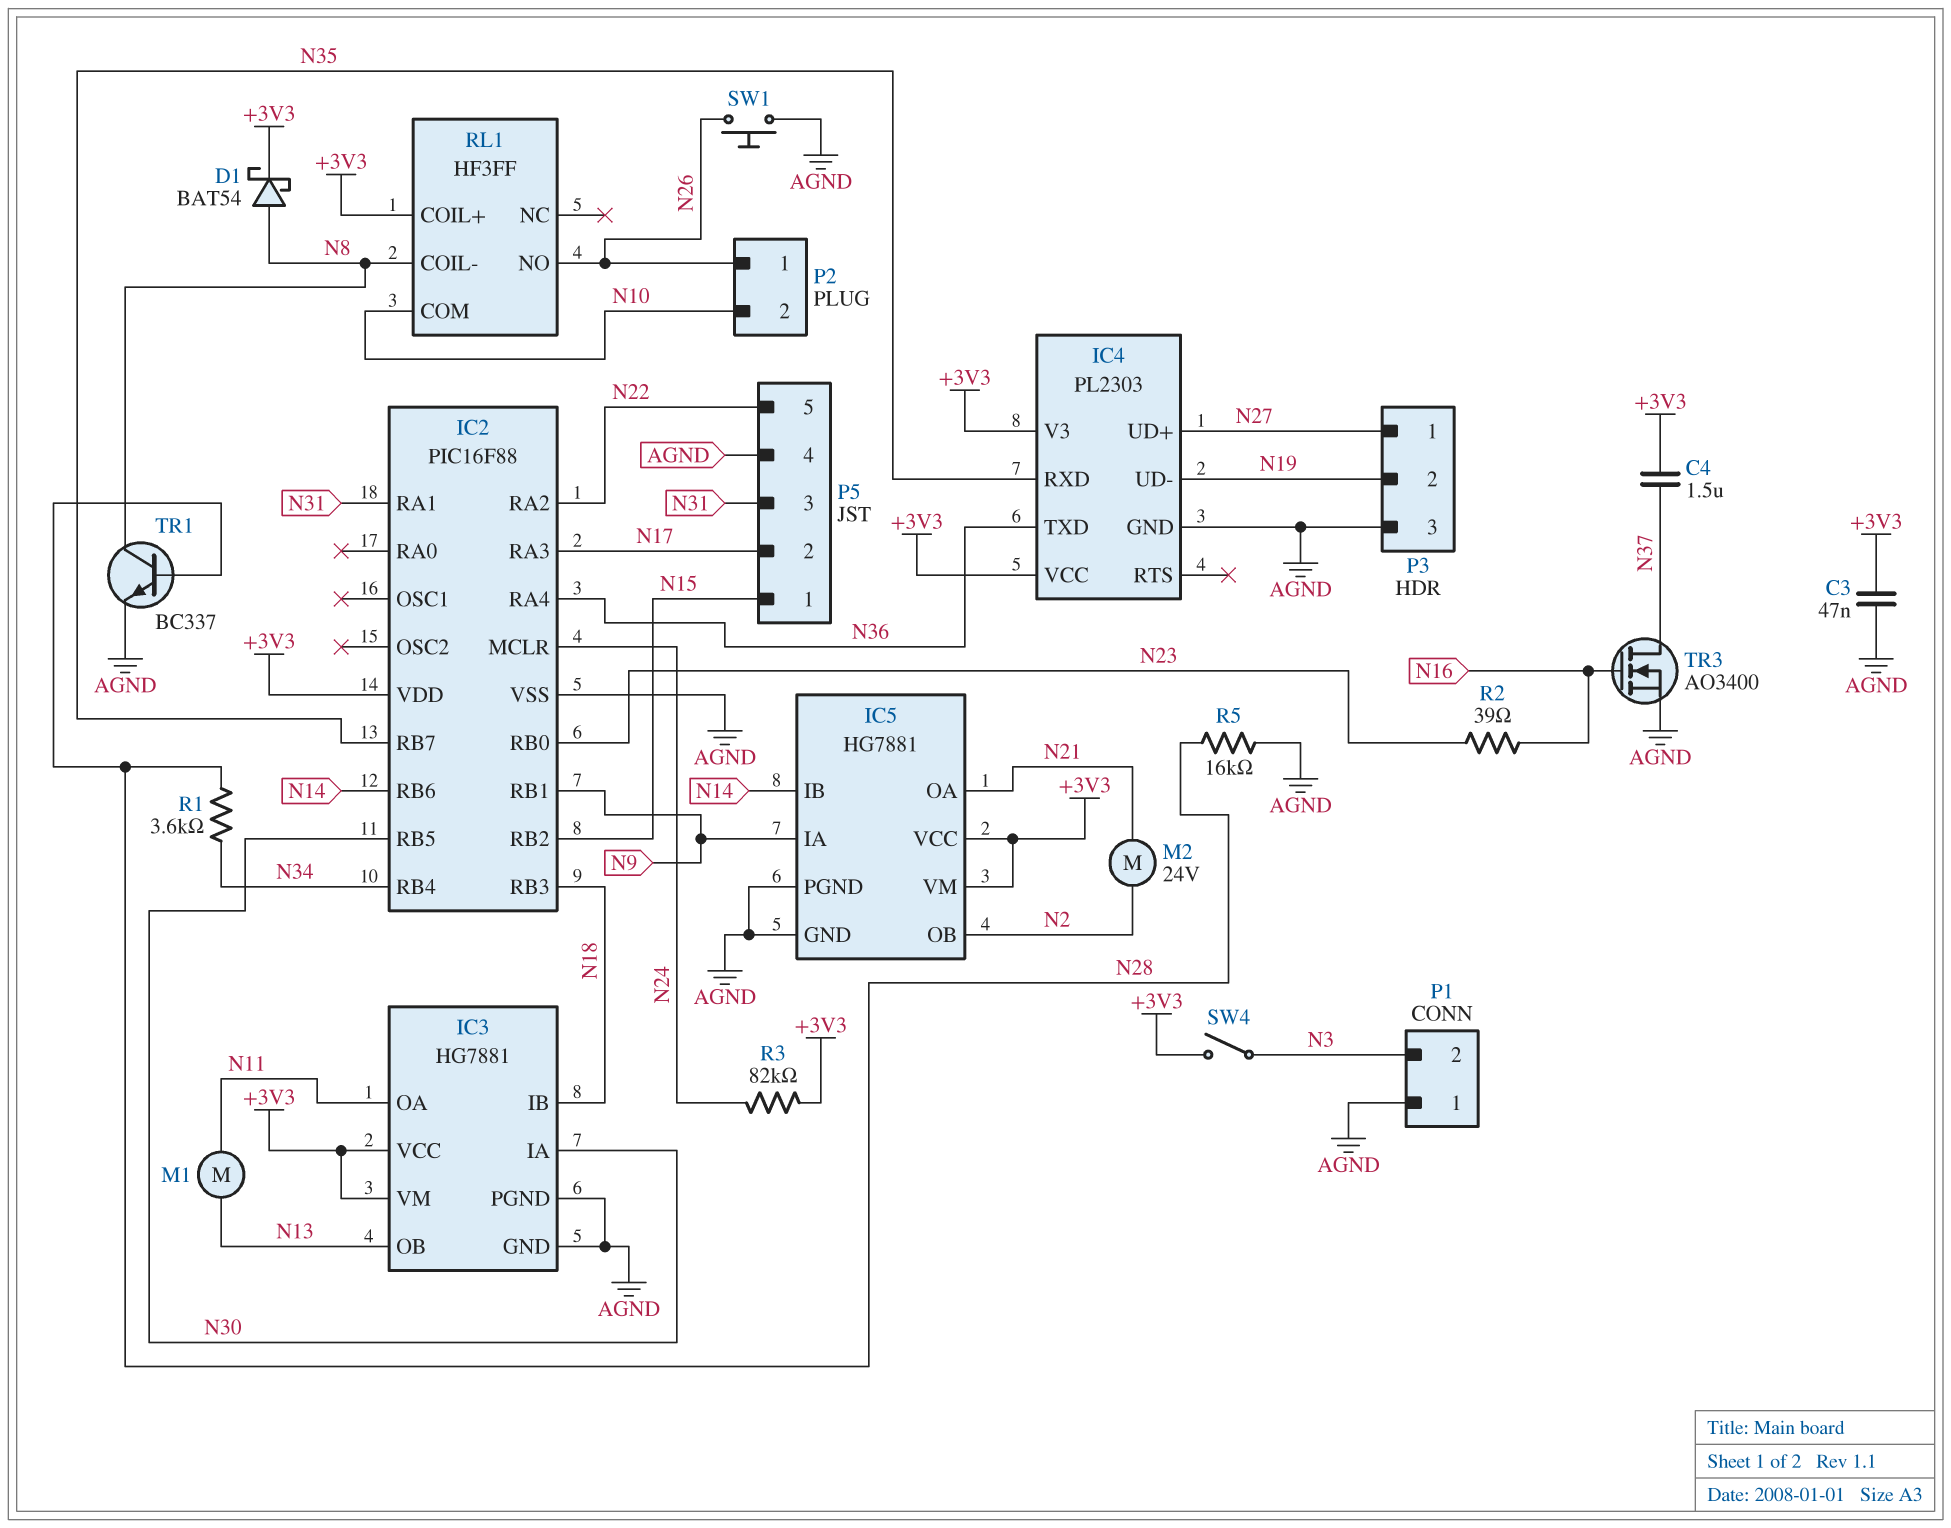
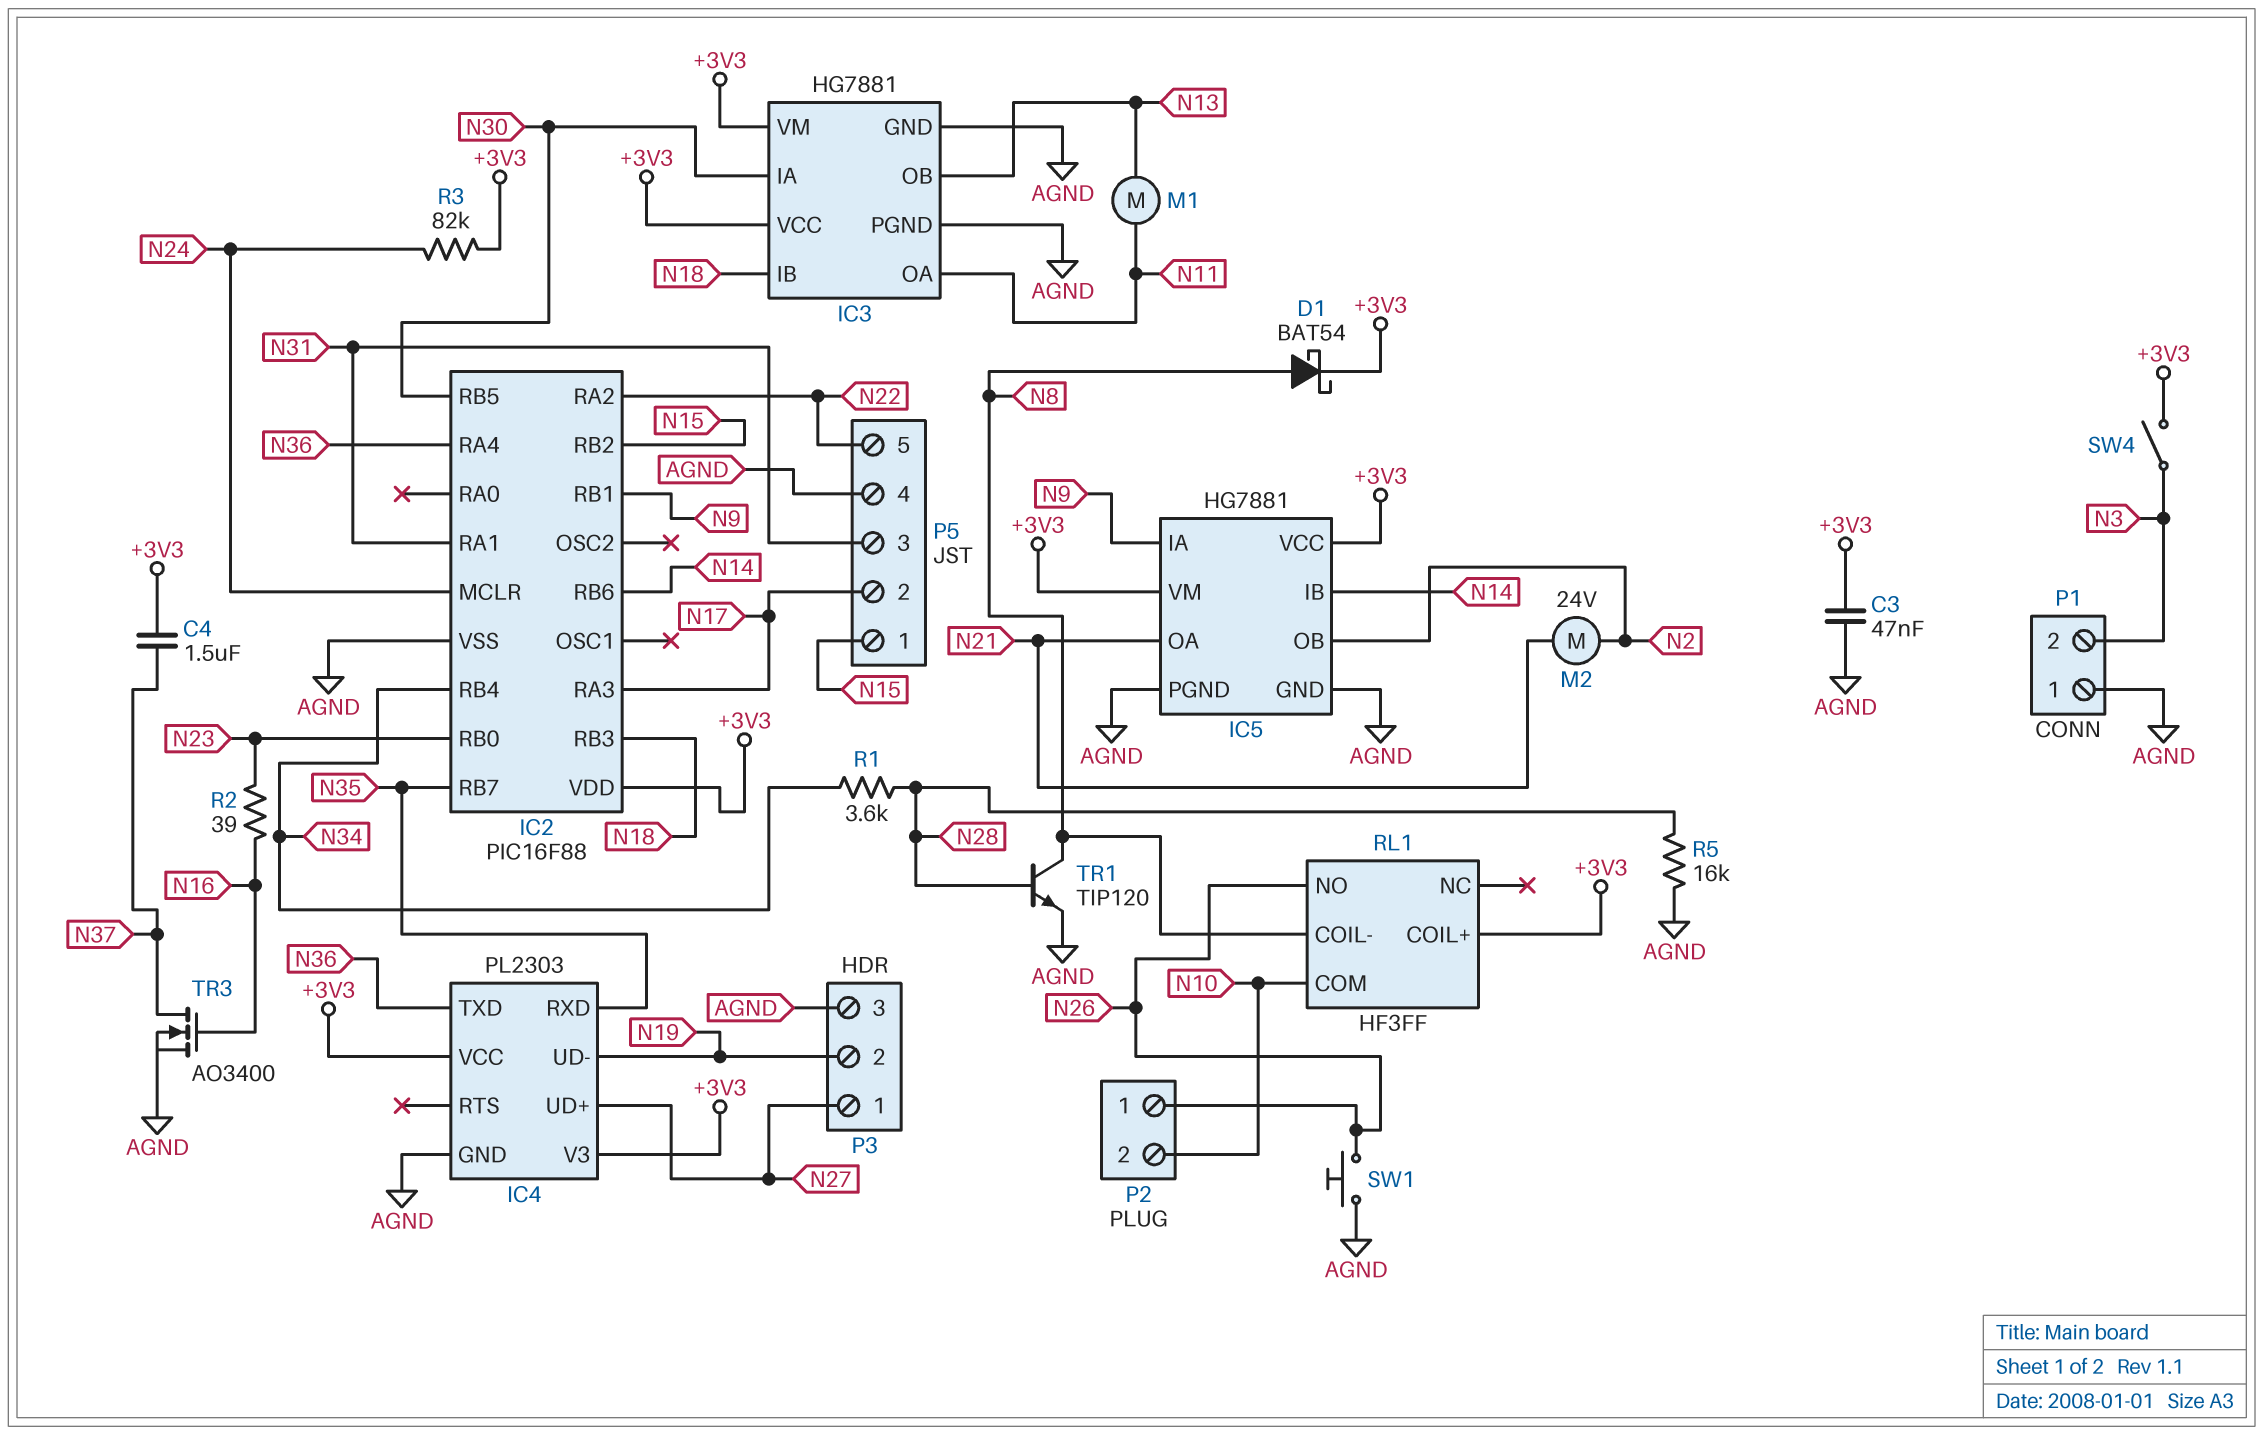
TR1: NPN BC337 (B N28, C N8, E AGND) -> NPN TIP120 (B N28, C N8, E AGND)

